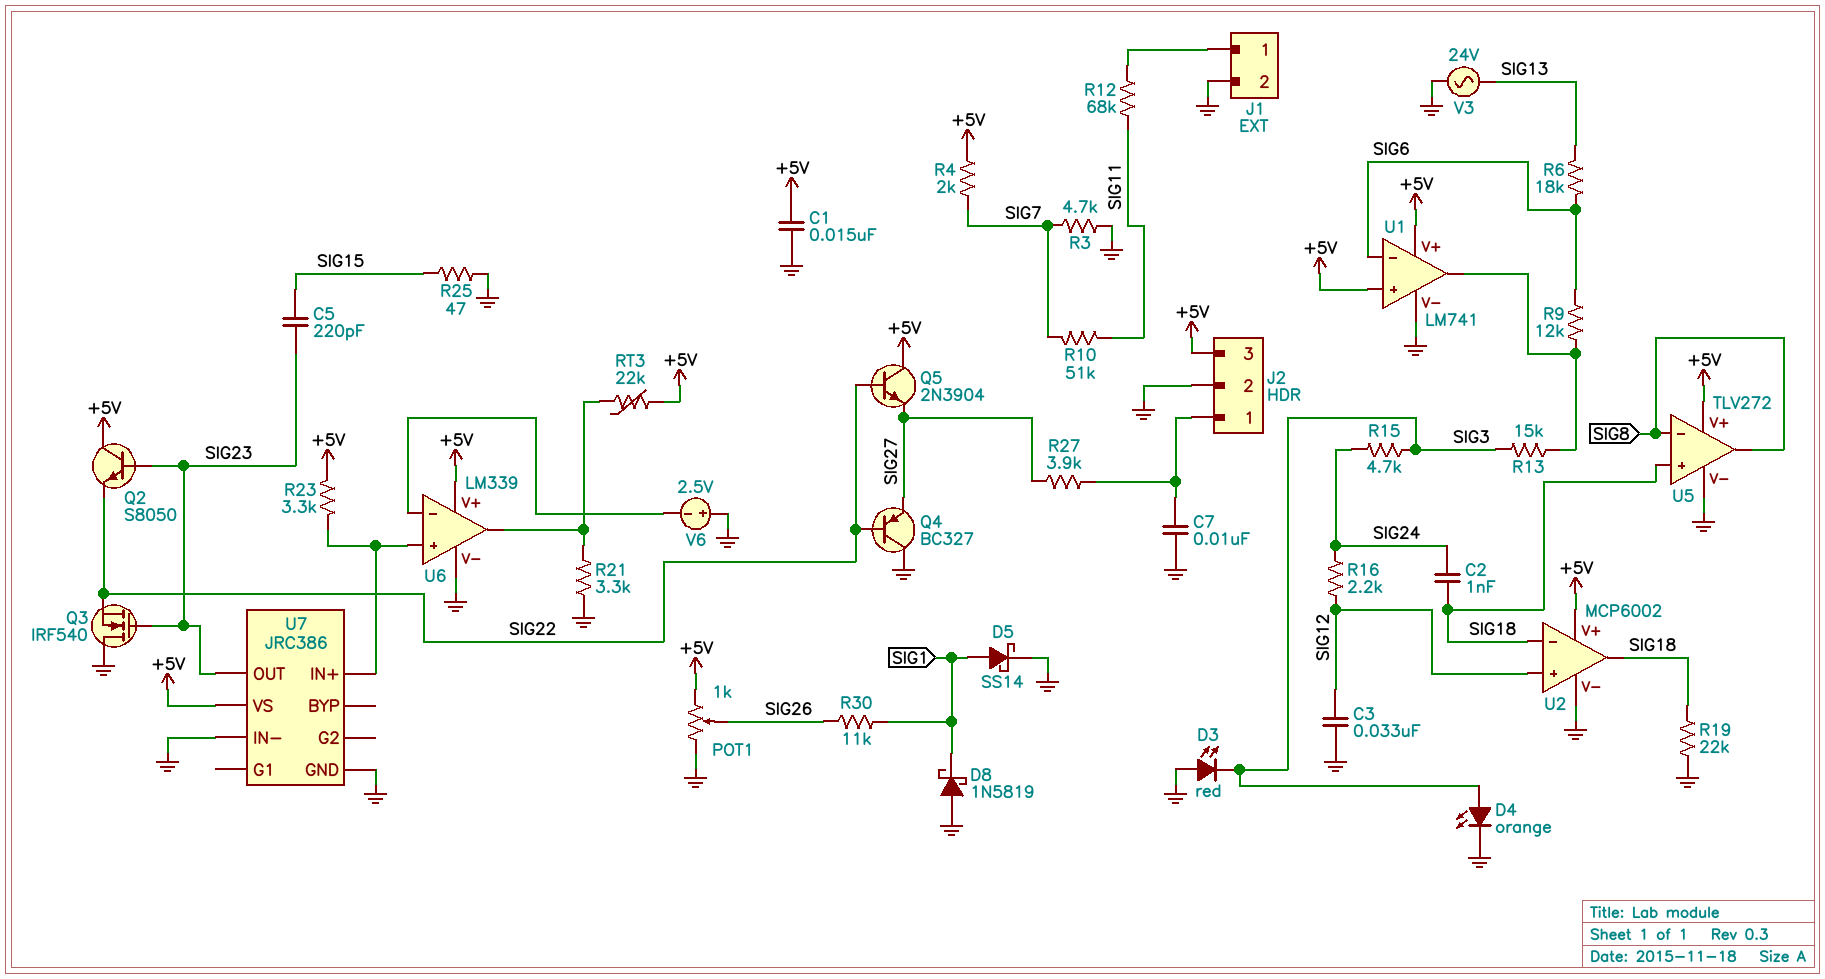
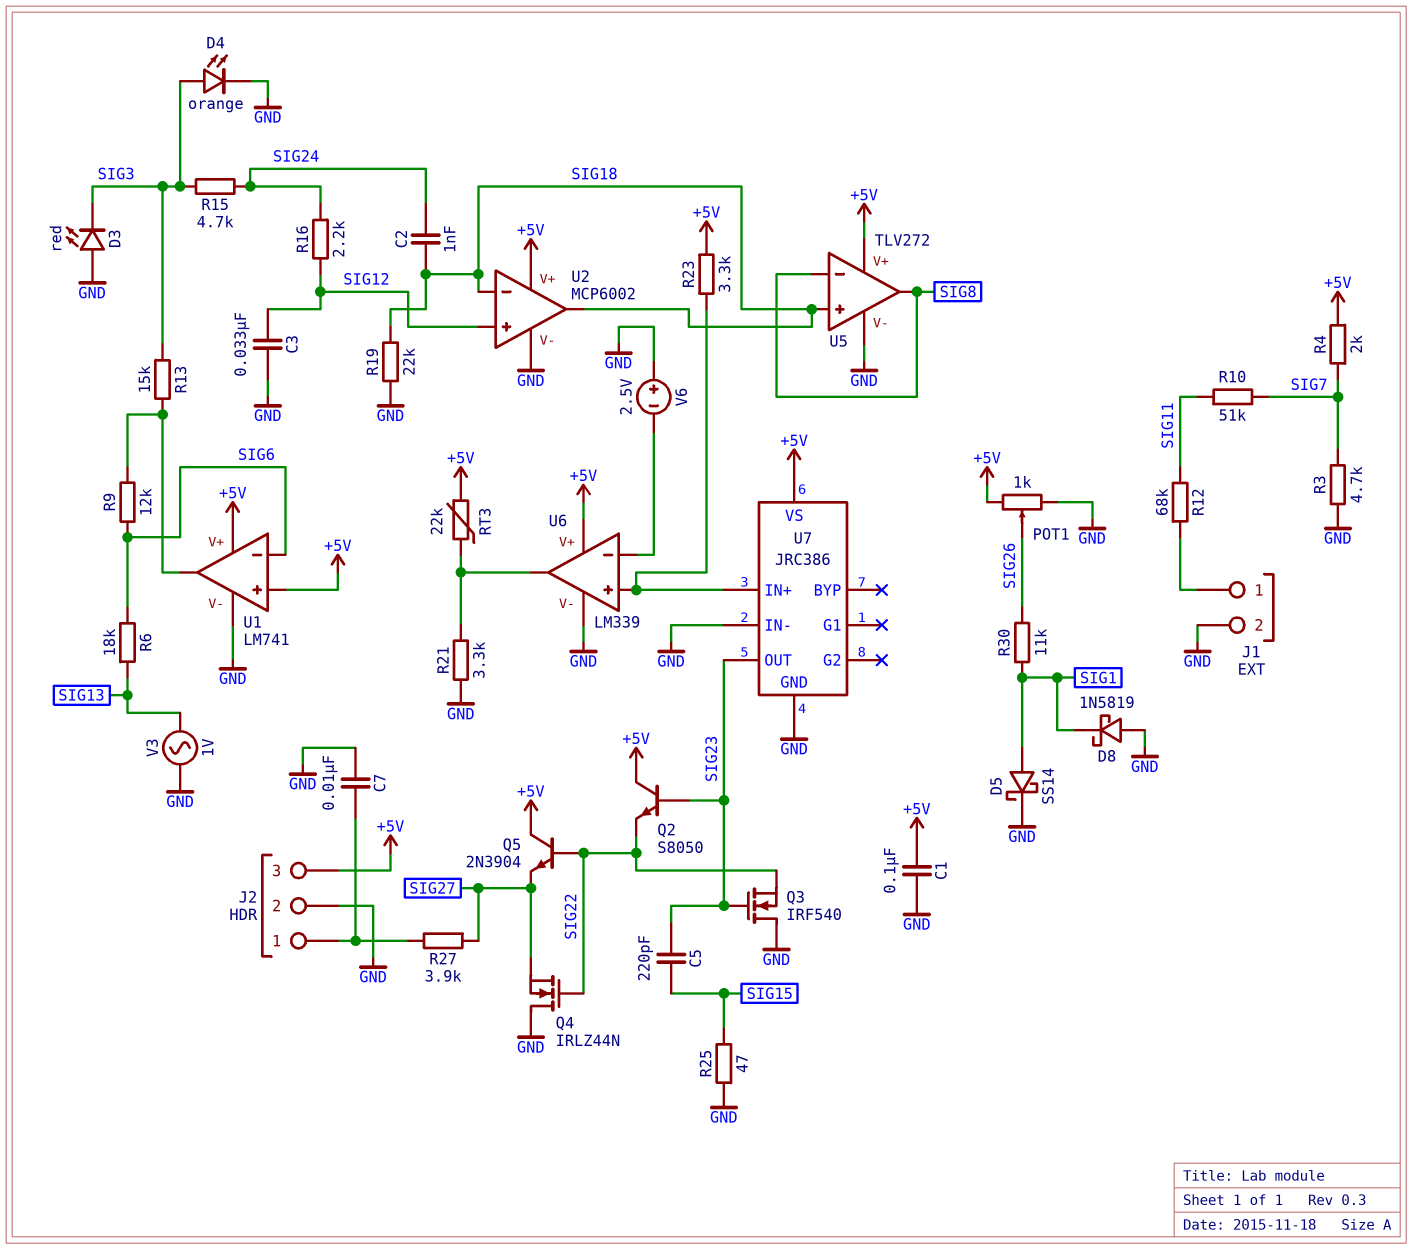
C1: 15nF (+5V, GND) -> 100nF (+5V, GND)
Q4: PNP BC327 (B SIG22, C GND, E SIG27) -> NMOS IRLZ44N (G SIG22, D GND, S SIG27)
V3: AC 24V (GND, SIG13) -> AC 1V (GND, SIG13)

